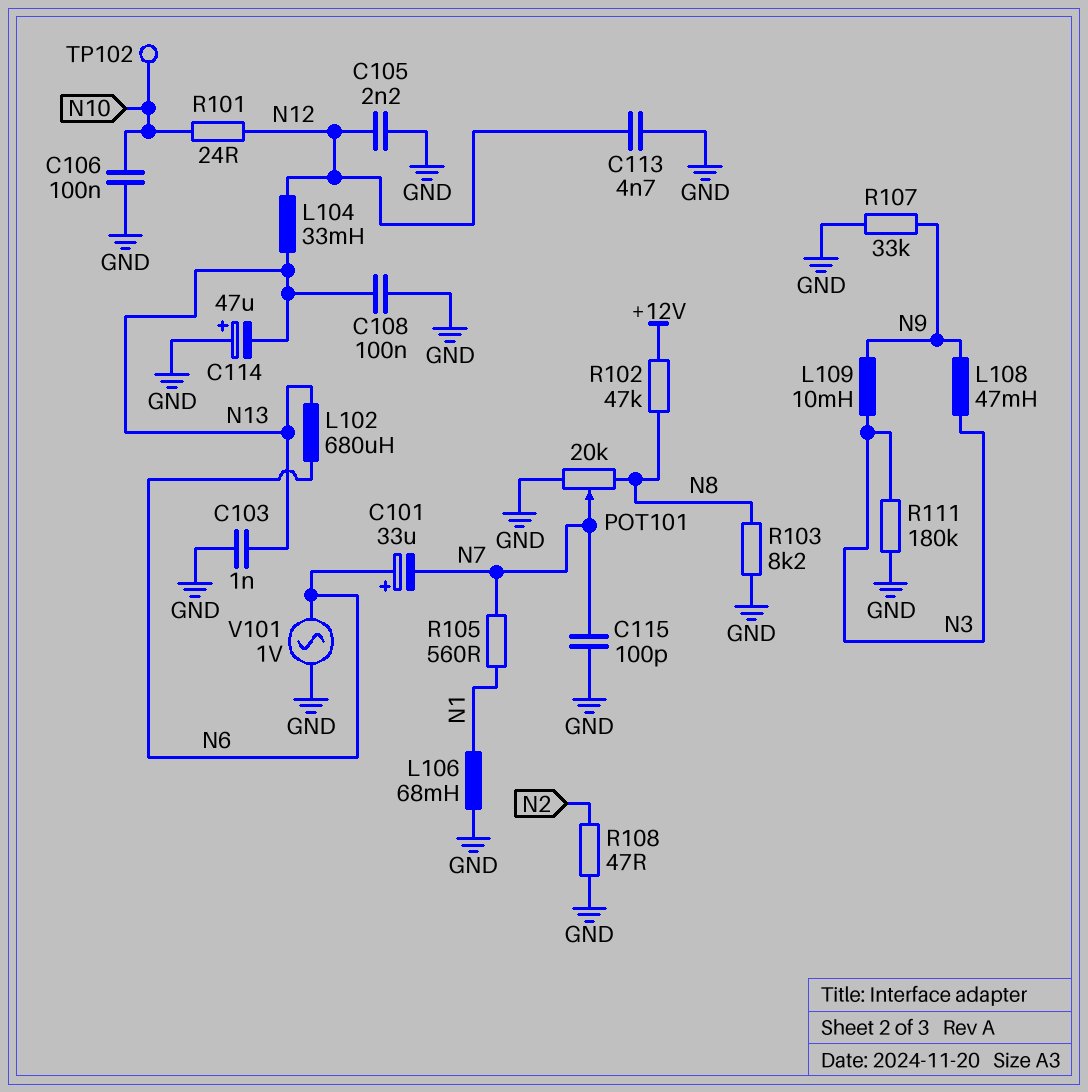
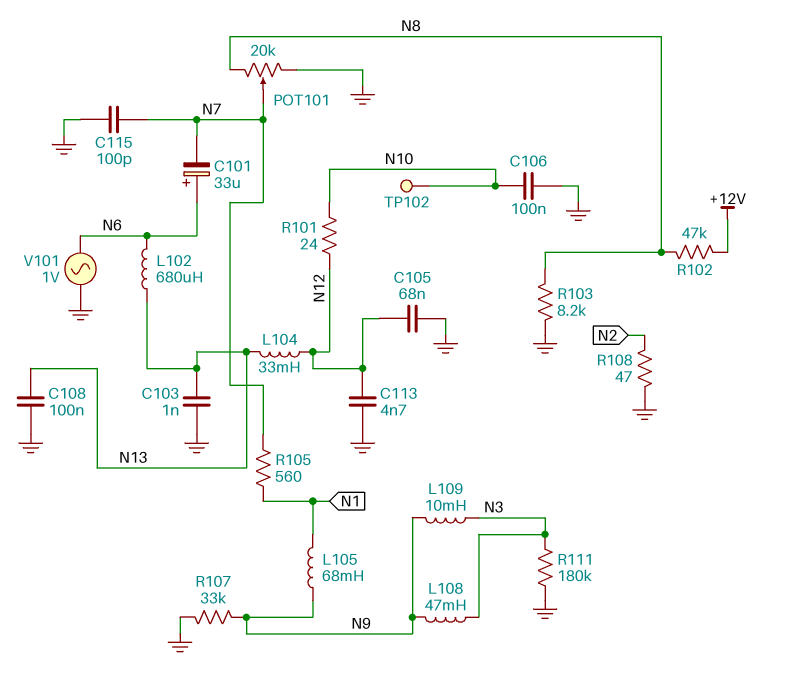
C105: 2.2nF (GND, N12) -> 68nF (GND, N12)
C114: 47uF (plus GND, minus N13) -> none
L105: none -> 68mH (N1, N9)
L106: 68mH (GND, N1) -> none

